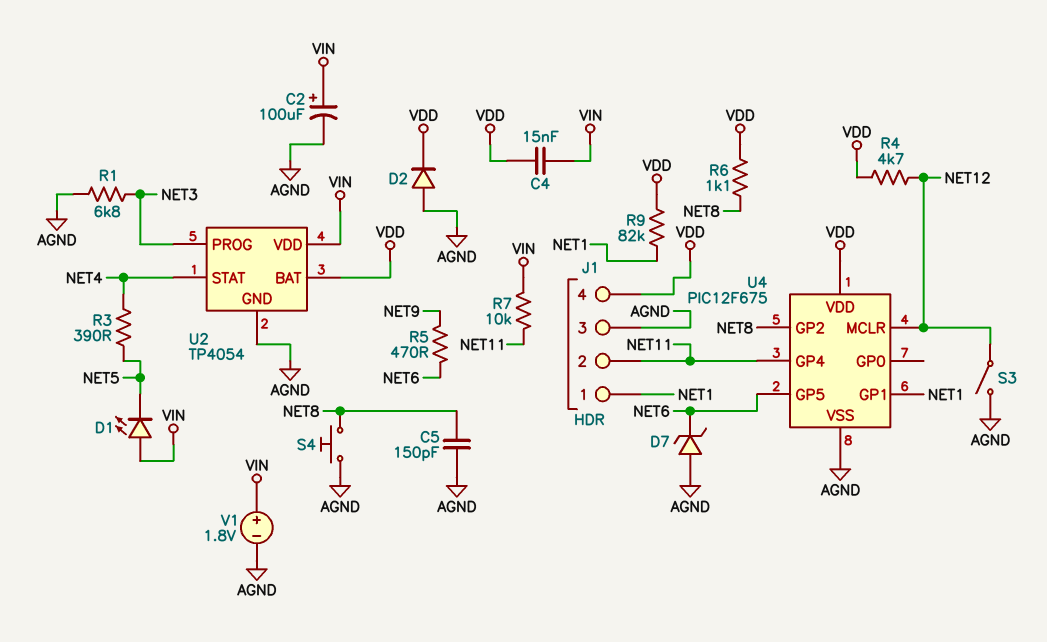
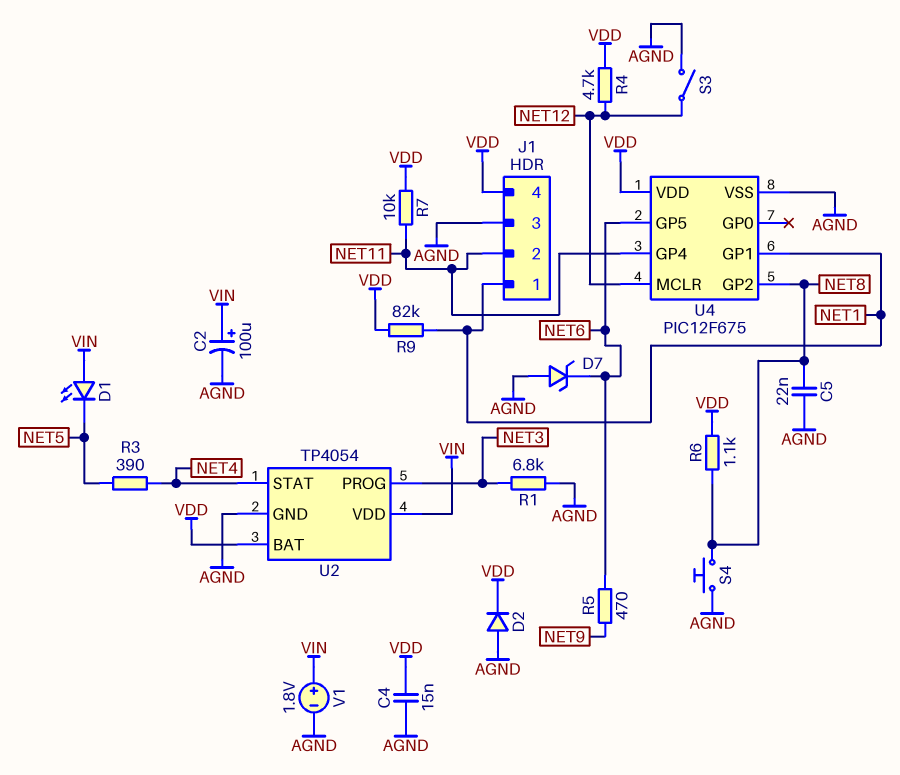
C4: 15nF (VDD, VIN) -> 15nF (AGND, VDD)
C5: 150pF (AGND, NET8) -> 22nF (AGND, NET8)
R7: 10k (NET11, VIN) -> 10k (NET11, VDD)

